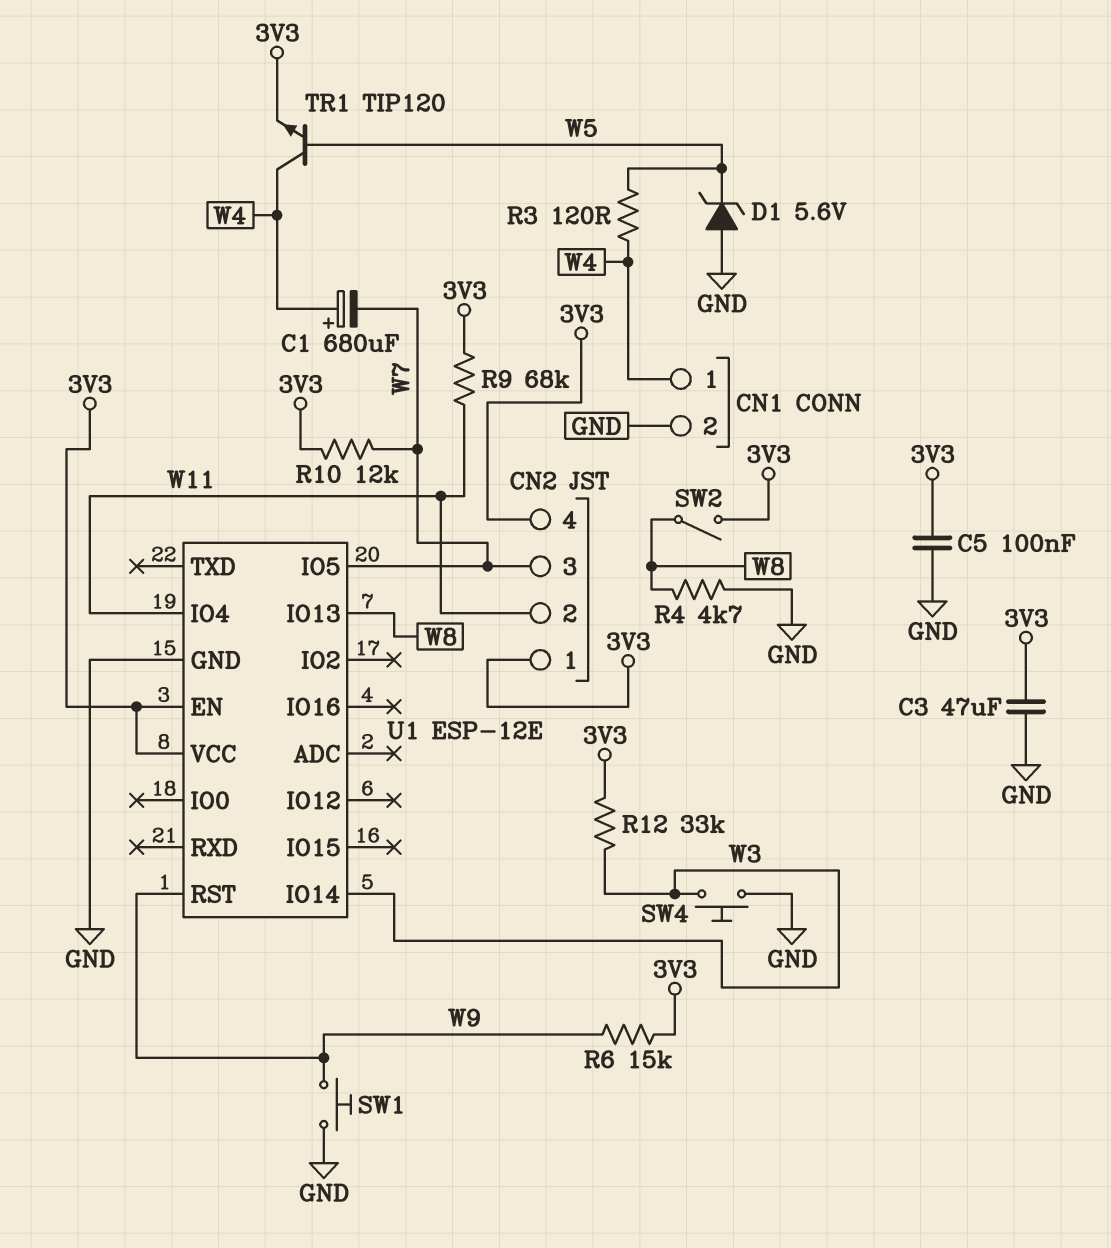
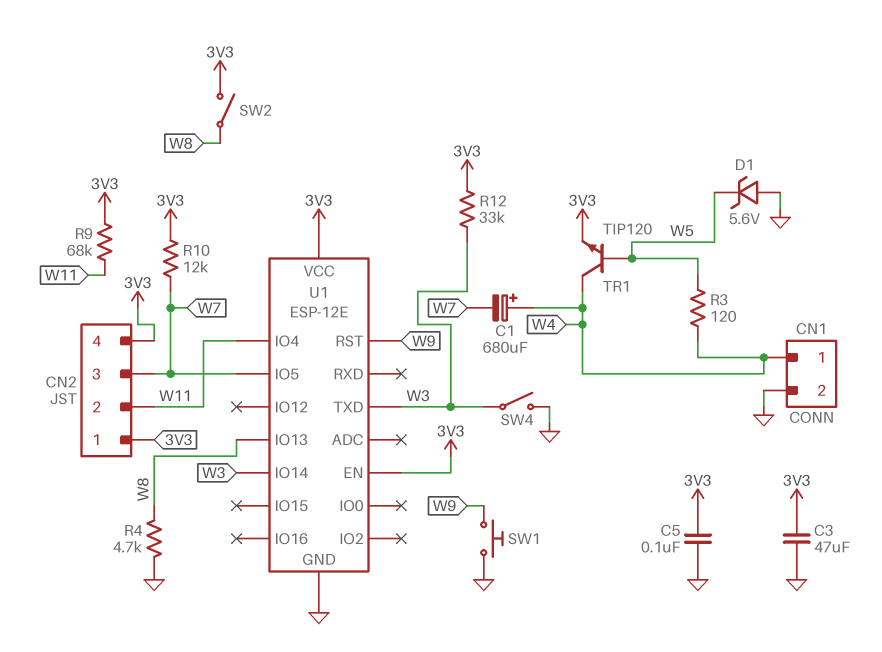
R6: 15k (3V3, W9) -> none
SW4: button (GND, W3) -> switch (GND, W3)
U1 pin TXD: none -> W3

